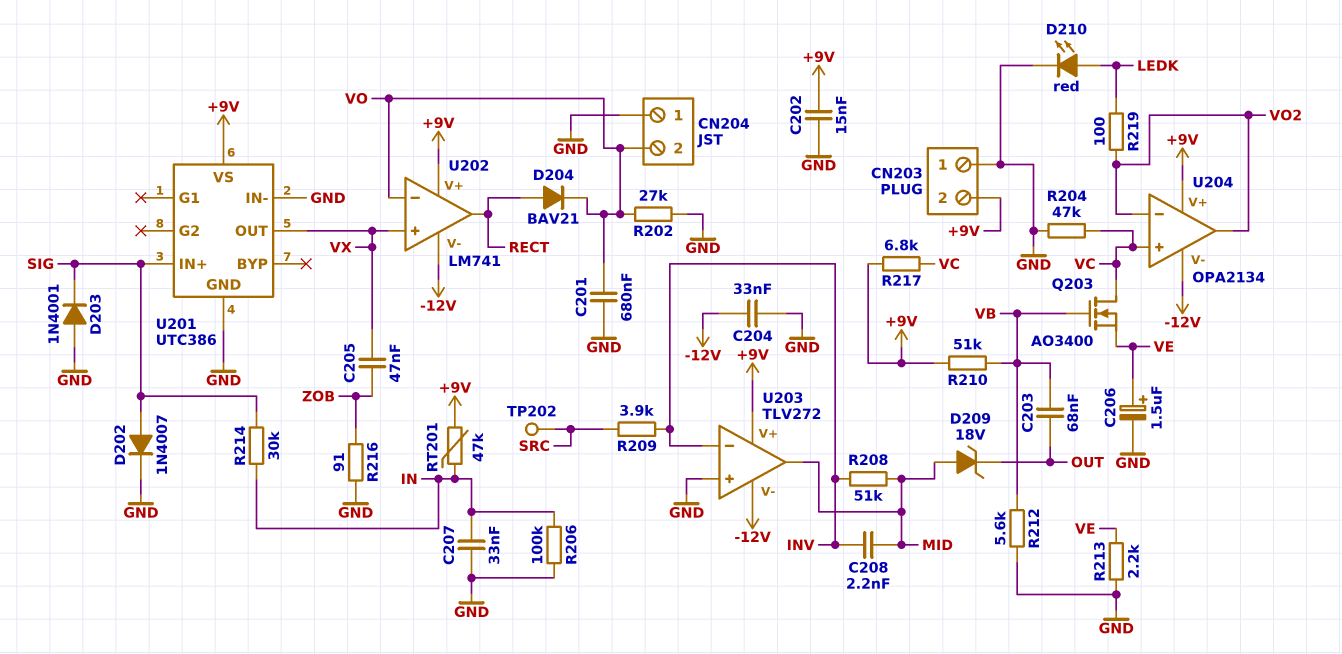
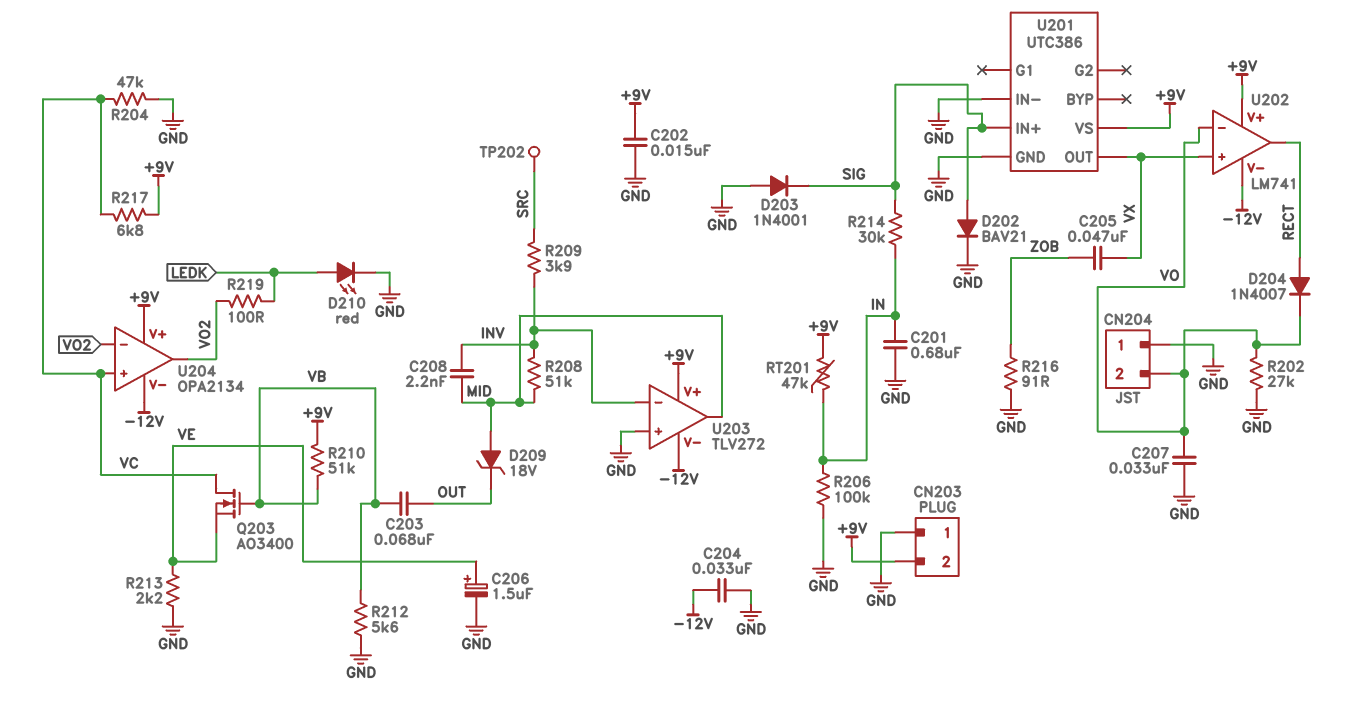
C201: 680nF (GND, VO) -> 680nF (GND, IN)
C207: 33nF (GND, IN) -> 33nF (GND, VO)
D202: diode 1N4007 (A SIG, K GND) -> diode BAV21 (A SIG, K GND)
D204: diode BAV21 (A RECT, K VO) -> diode 1N4007 (A RECT, K VO)

